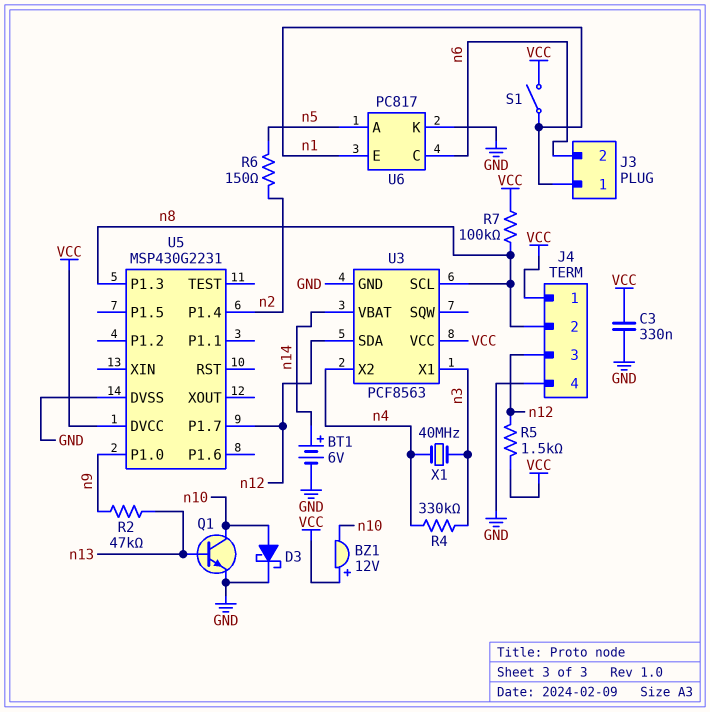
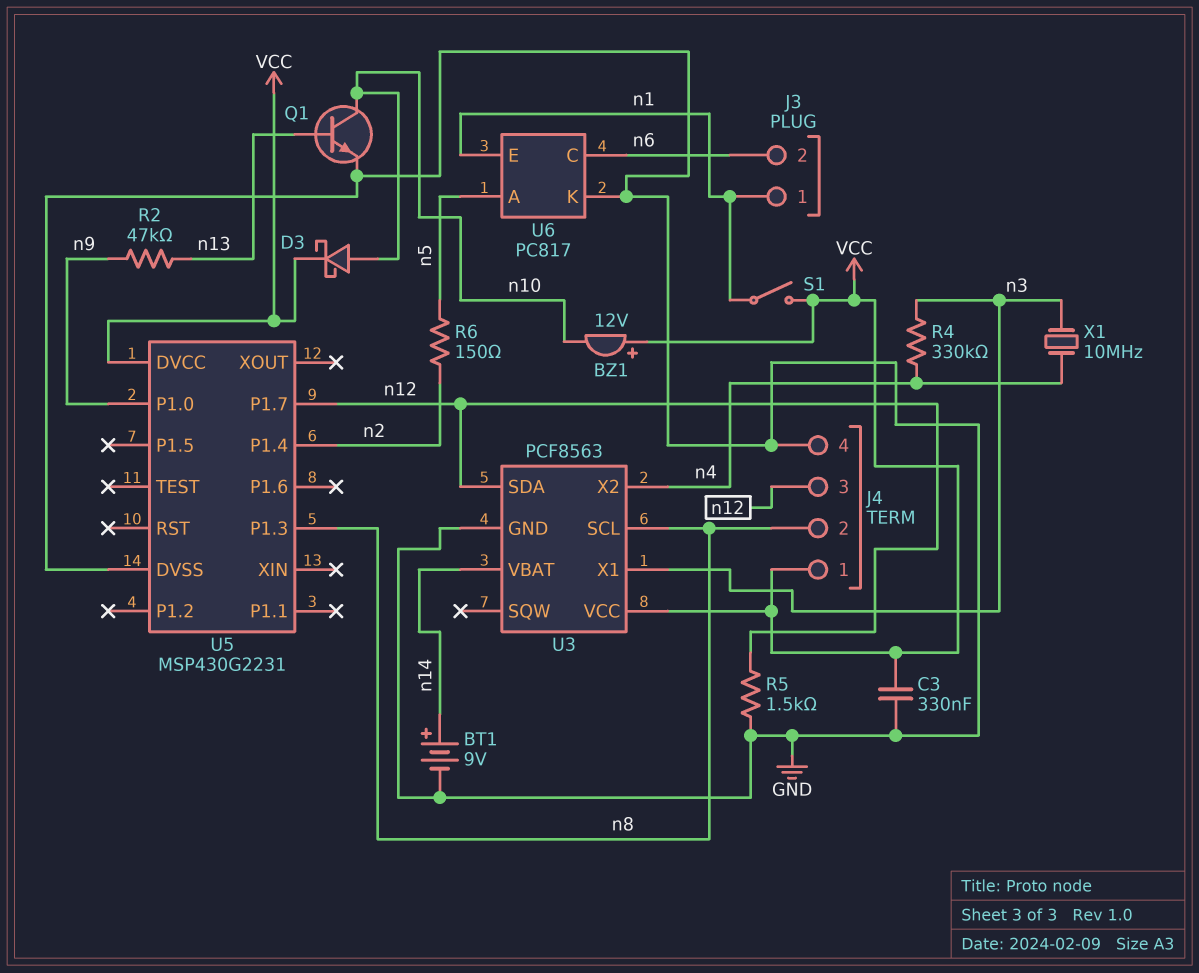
BT1: 6V (plus n14, minus GND) -> 9V (plus n14, minus GND)
D3: schottky (A n10, K GND) -> schottky (A n10, K VCC)
R5: 1.5k (VCC, n12) -> 1.5k (GND, n12)
R7: 100k (VCC, n8) -> none
X1: 40MHz (n3, n4) -> 10MHz (n3, n4)

